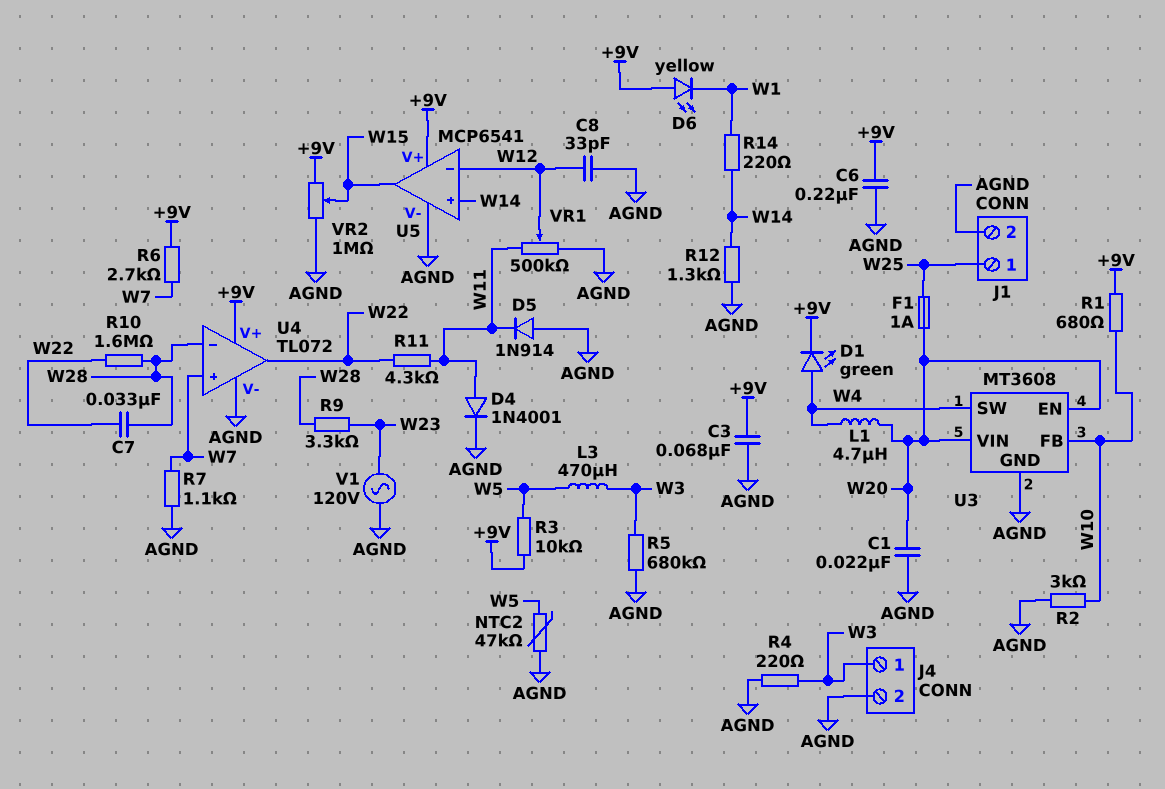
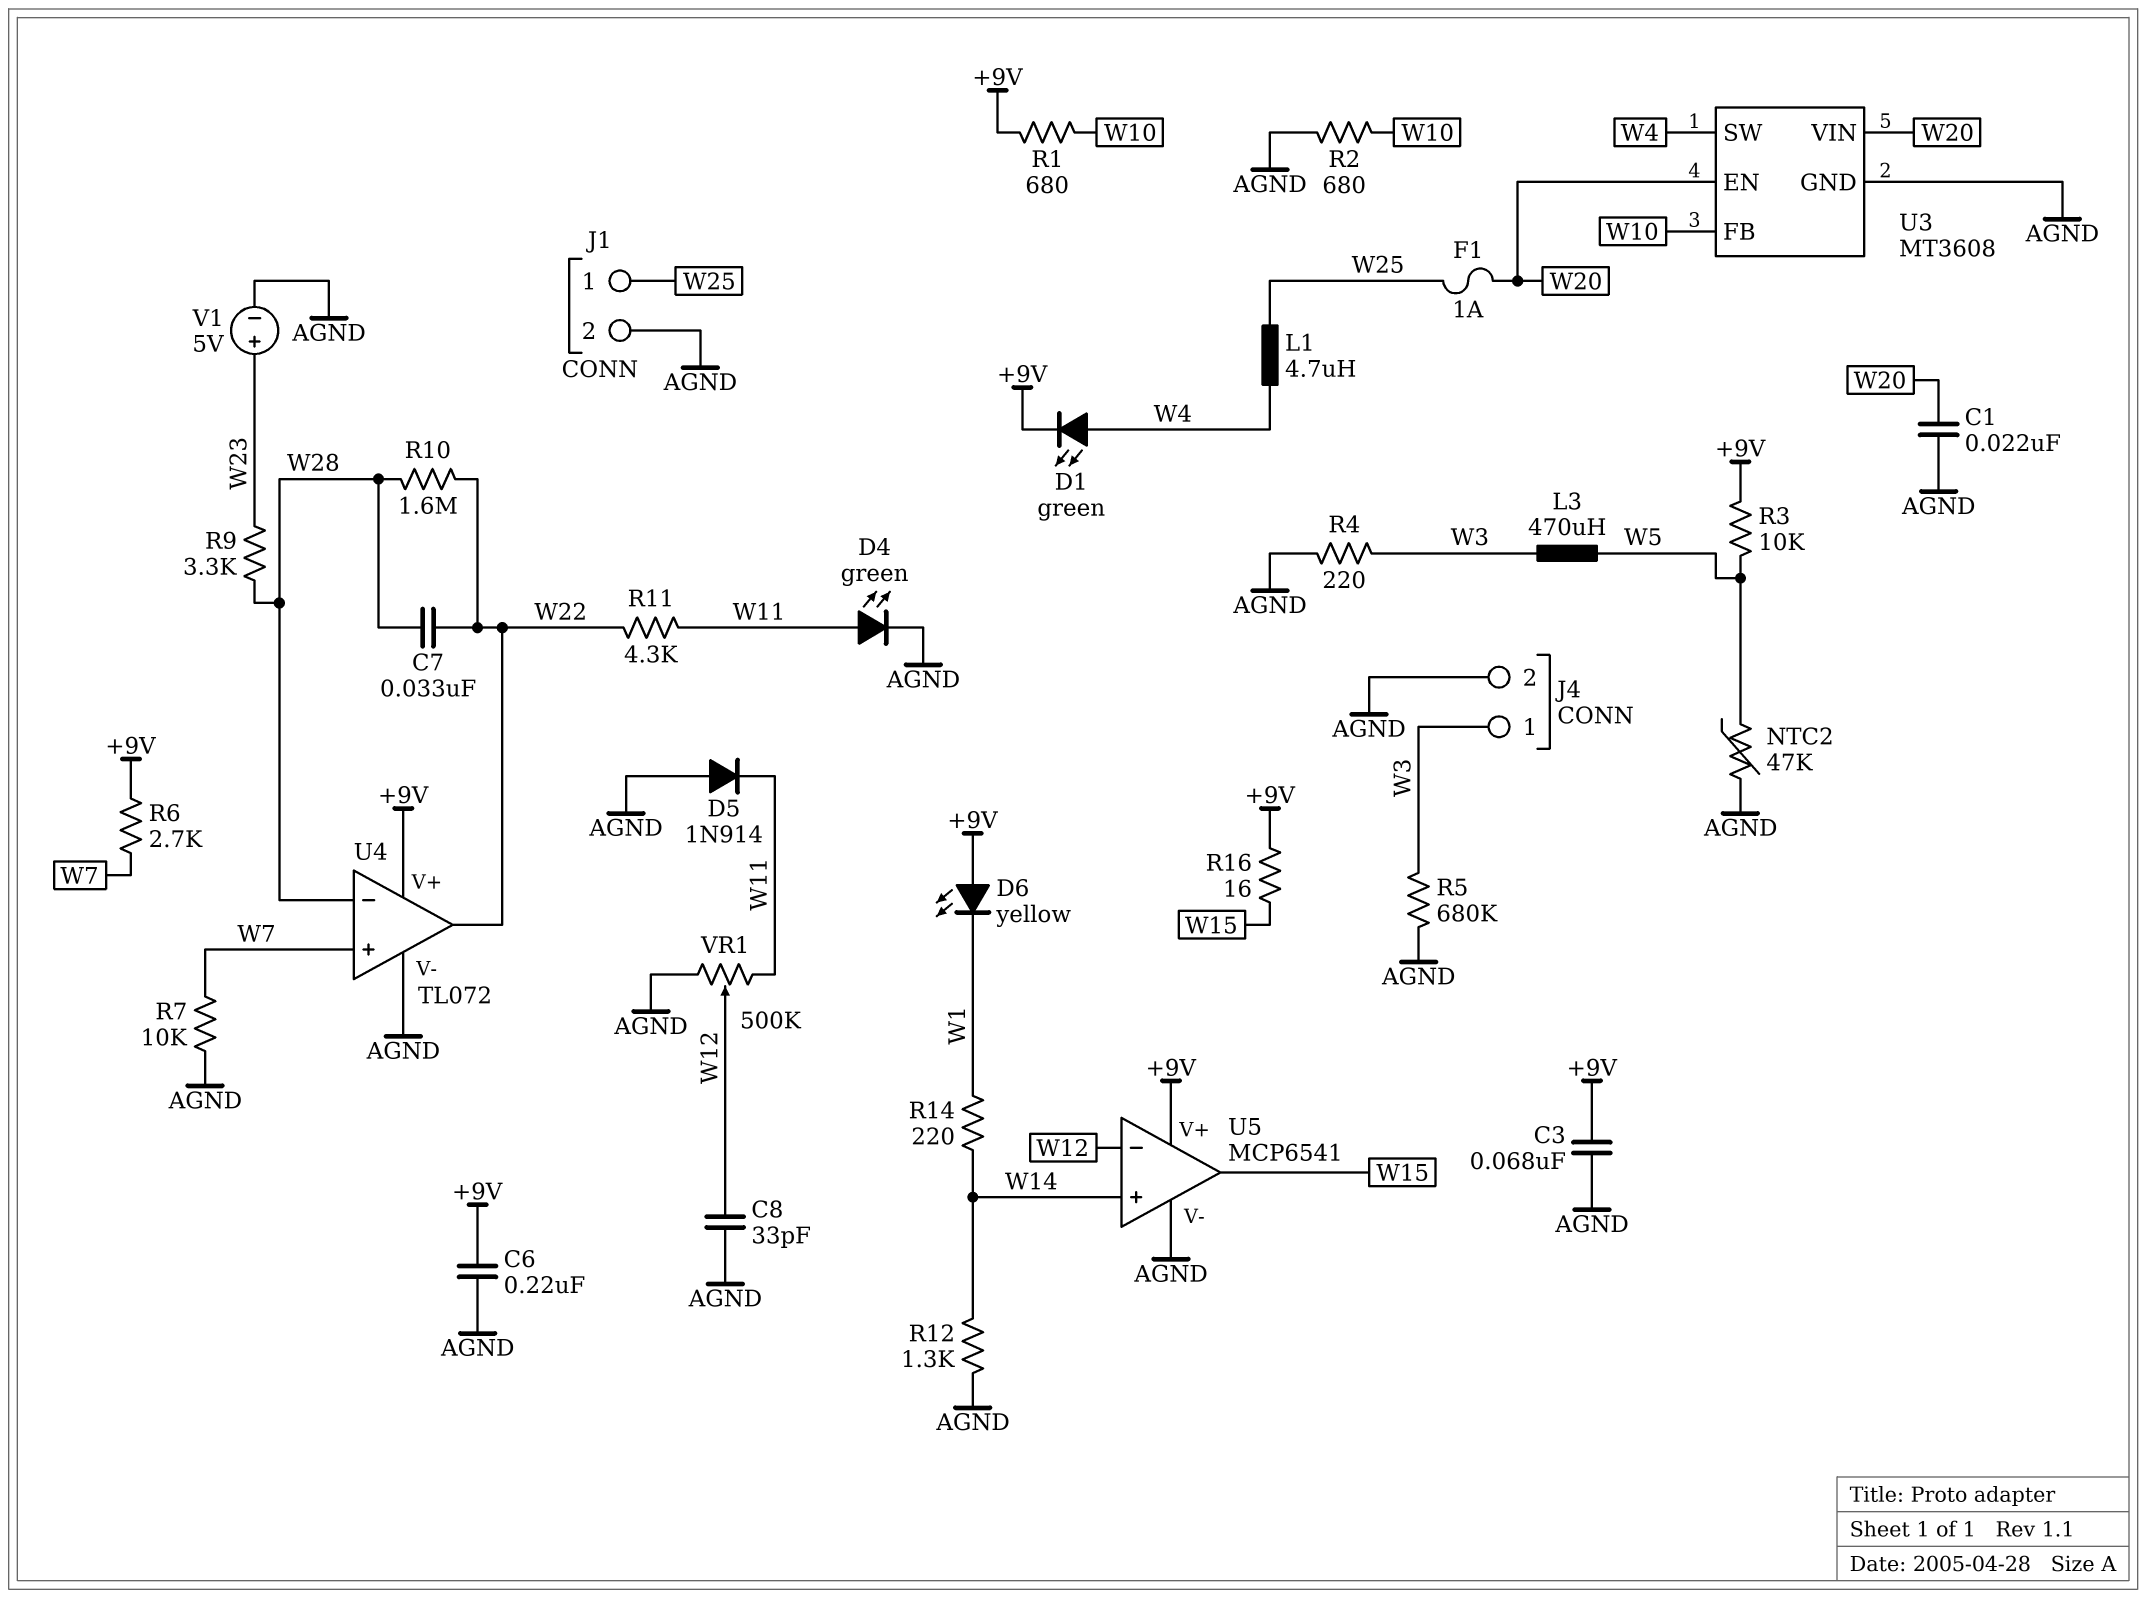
D4: diode 1N4001 (A W11, K AGND) -> LED green (A W11, K AGND)
L1: 4.7uH (W4, W20) -> 4.7uH (W4, W25)
R2: 3k (AGND, W10) -> 680 (AGND, W10)
R7: 1.1k (AGND, W7) -> 10k (AGND, W7)
R16: none -> 16 (+9V, W15)
V1: AC 120V (AGND, W23) -> 5V (plus W23, minus AGND)
VR2: 1M (+9V, AGND, wiper W15) -> none

